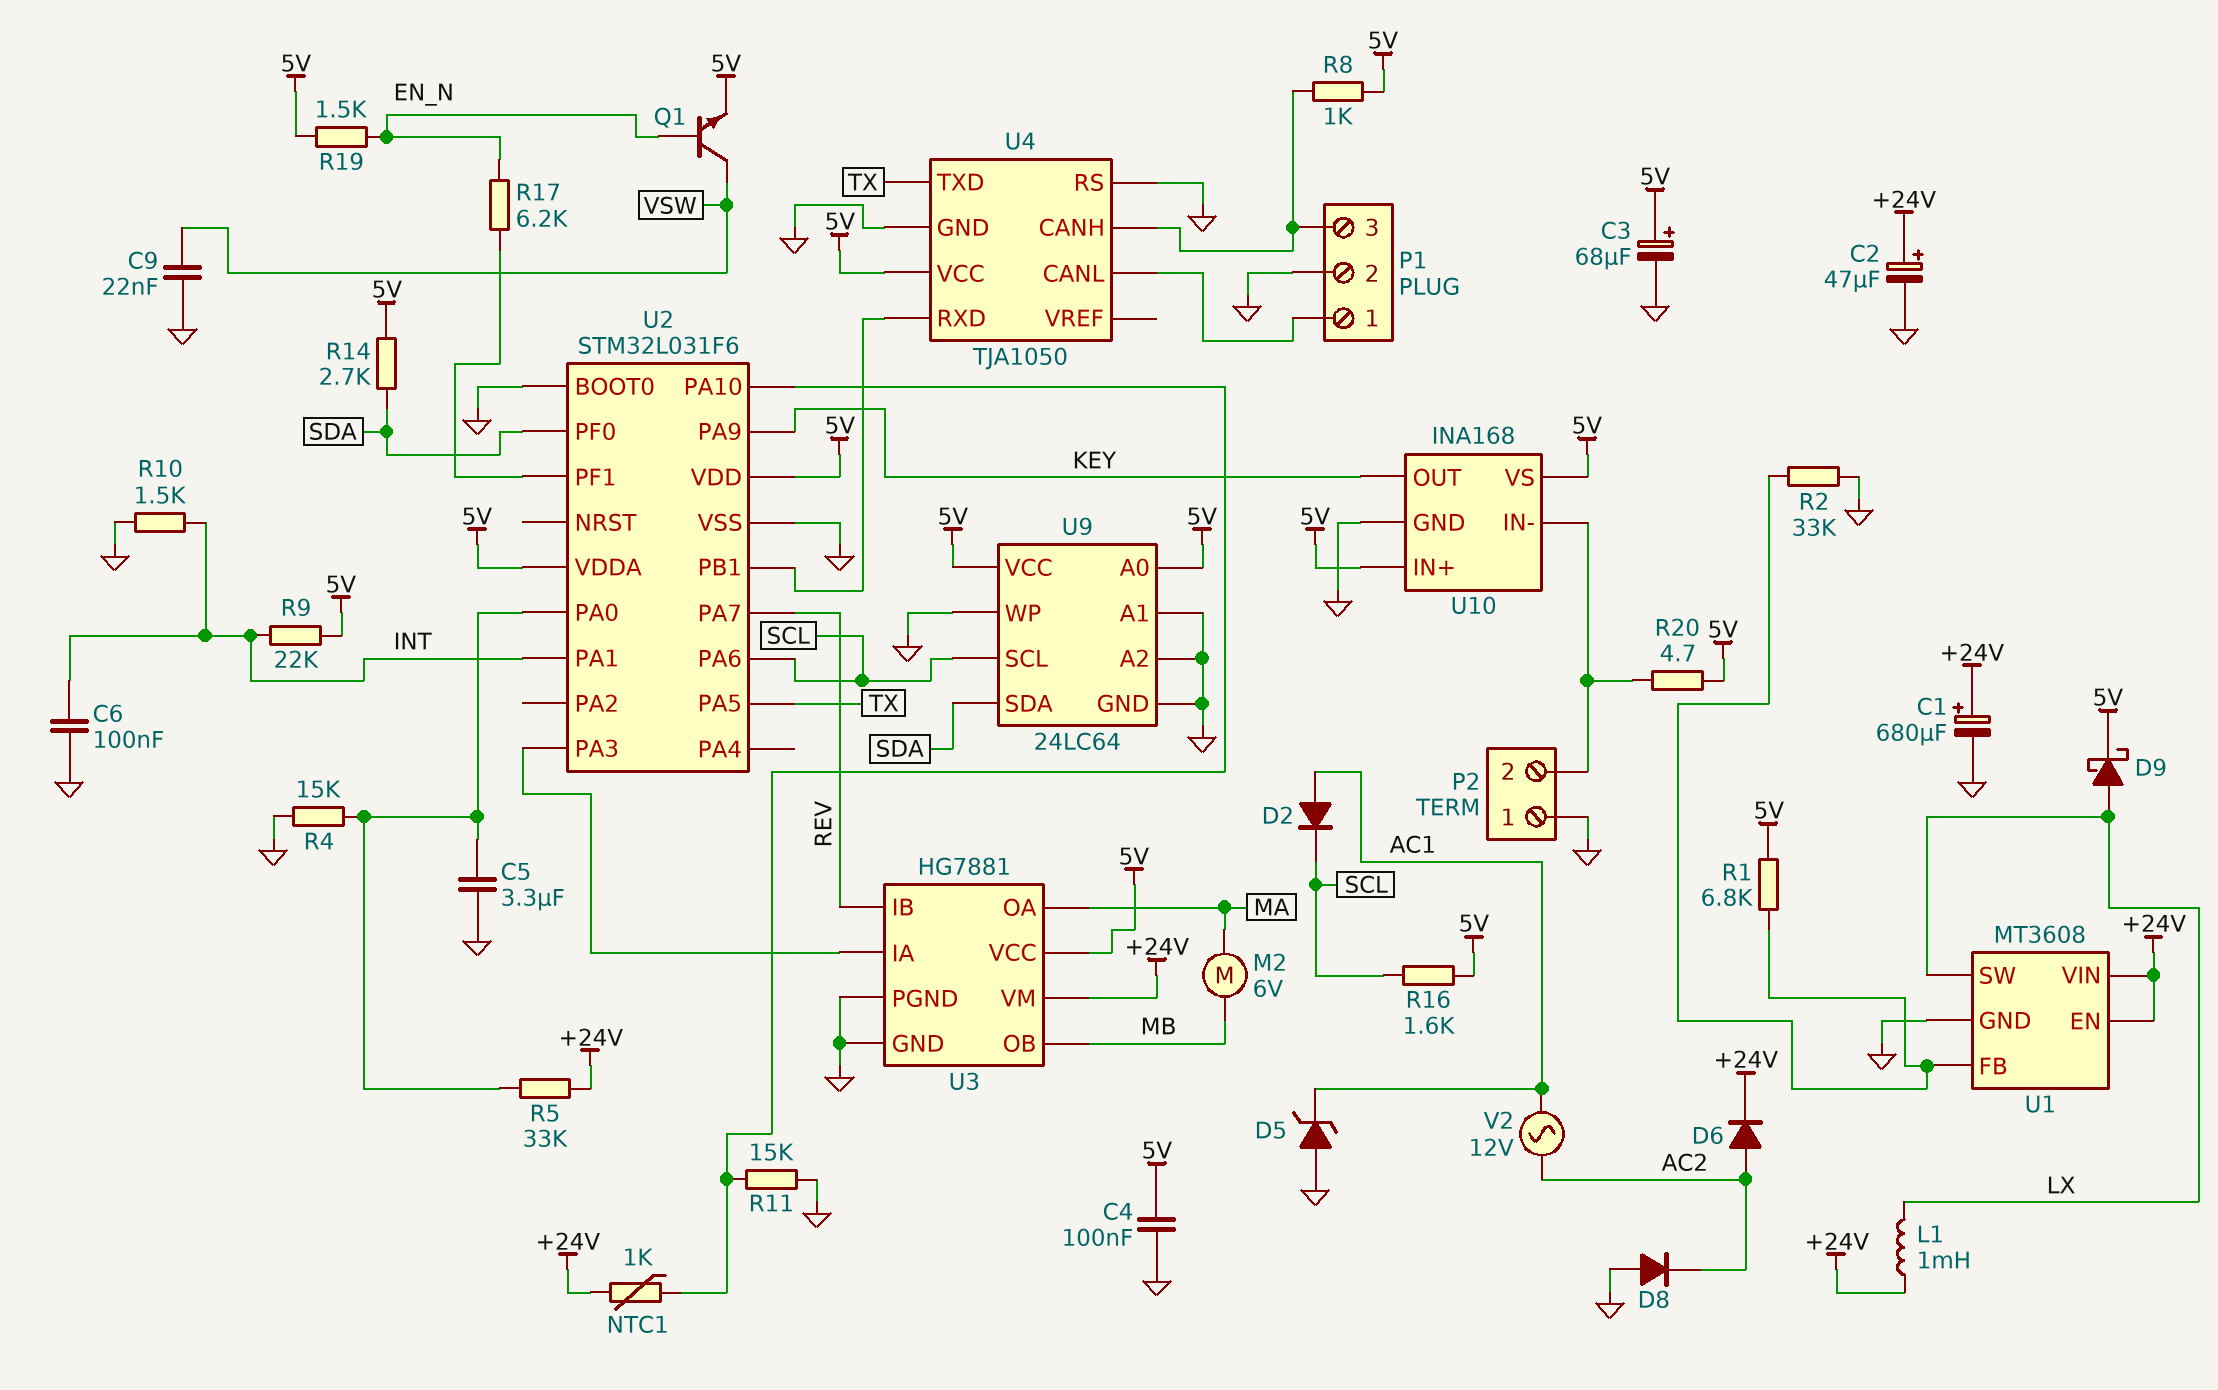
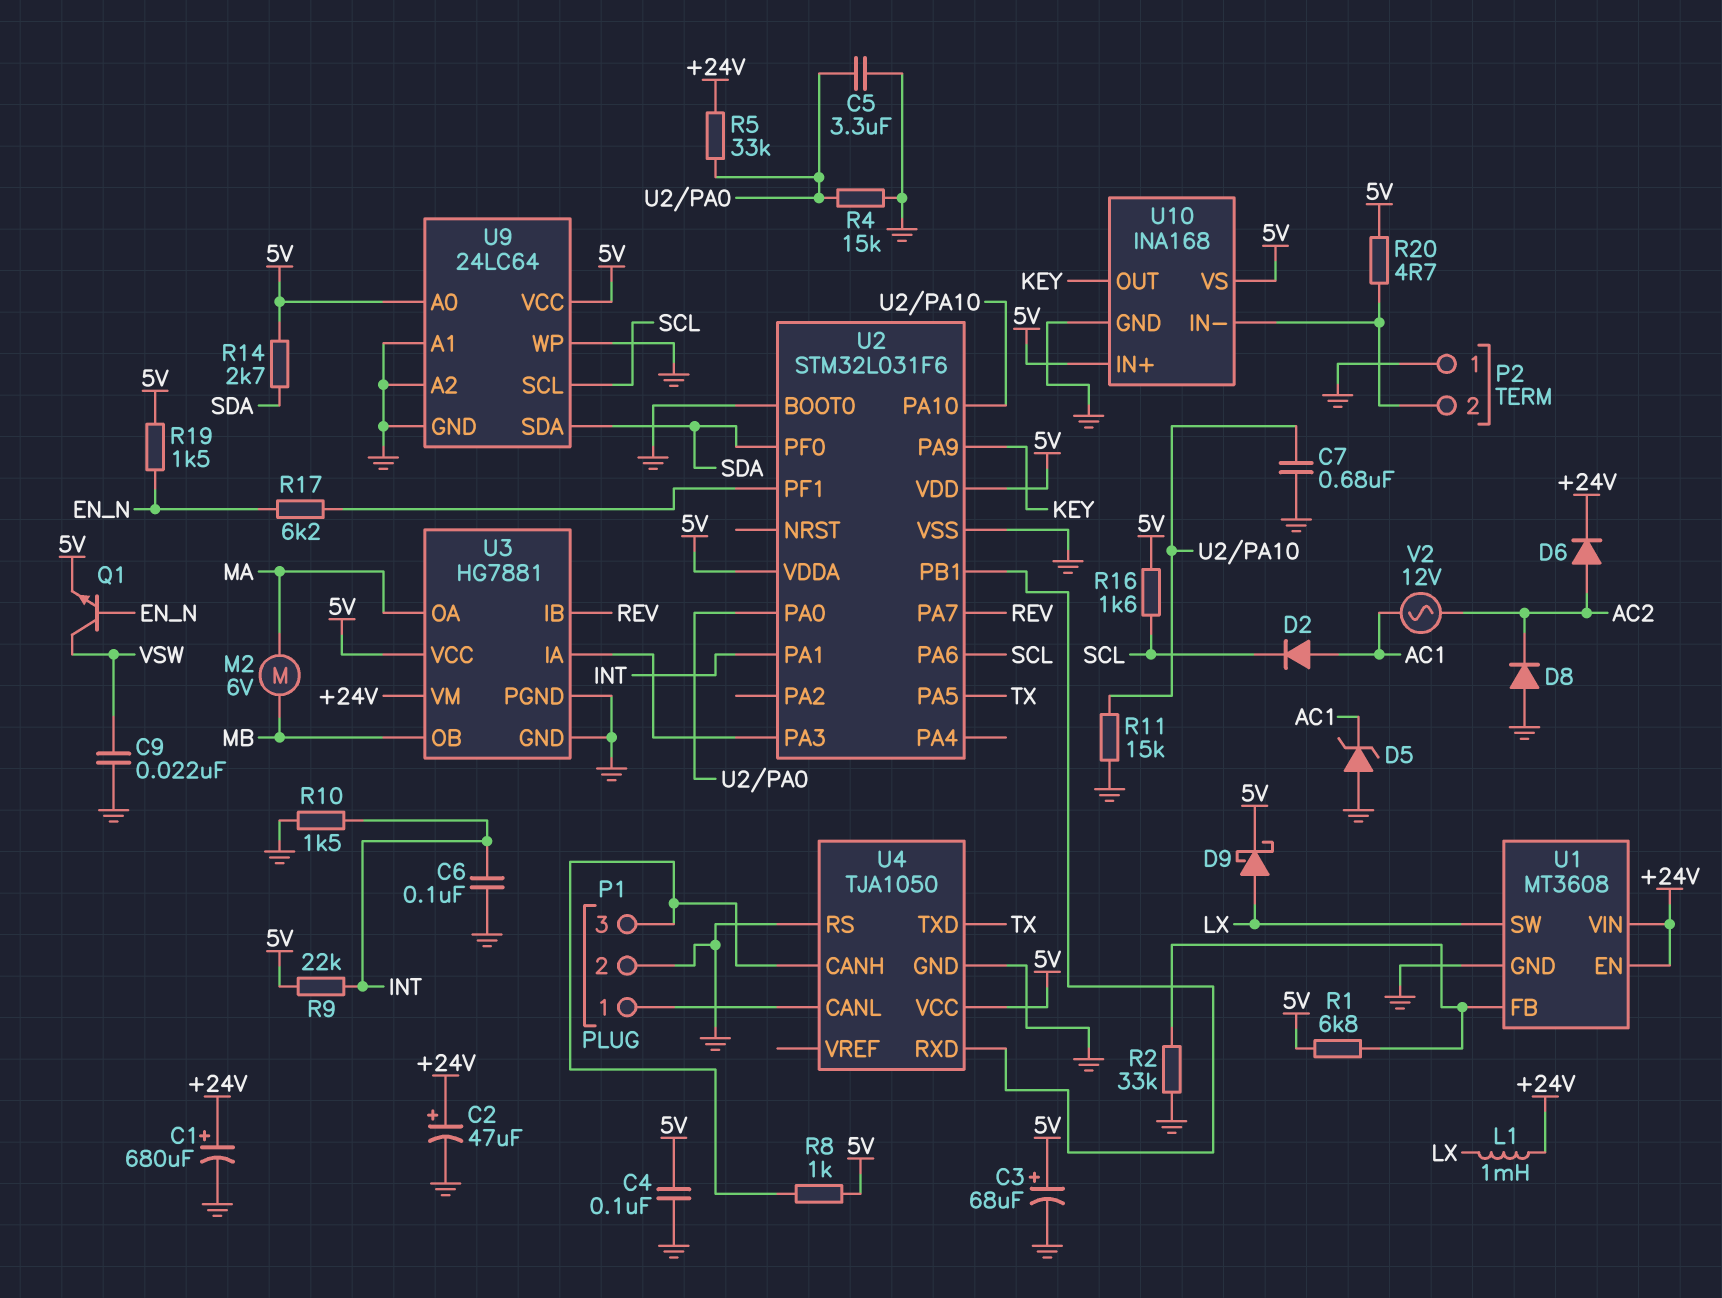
C7: none -> 680nF (GND, U2/PA10)
NTC1: 1k (+24V, U2/PA10) -> none

